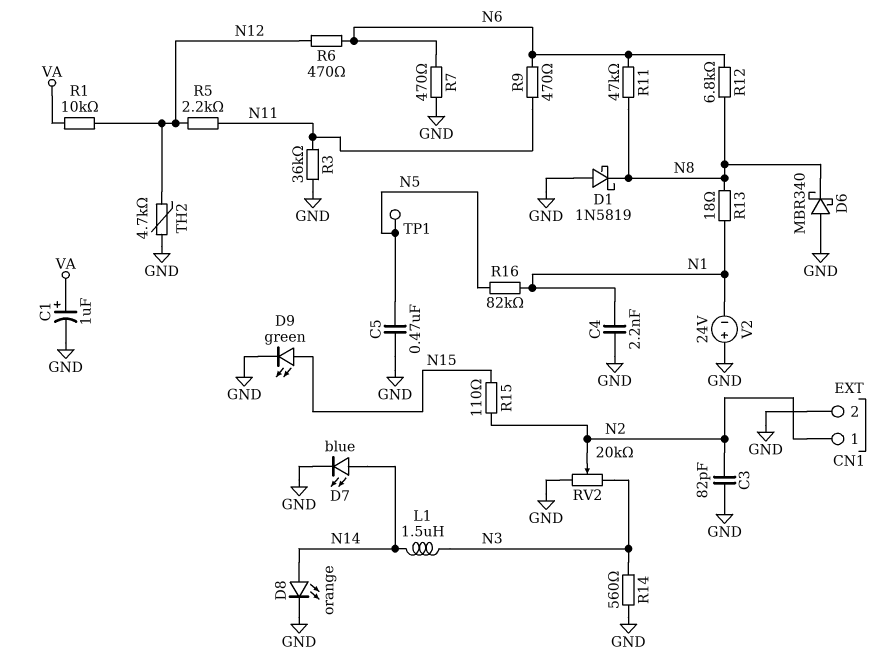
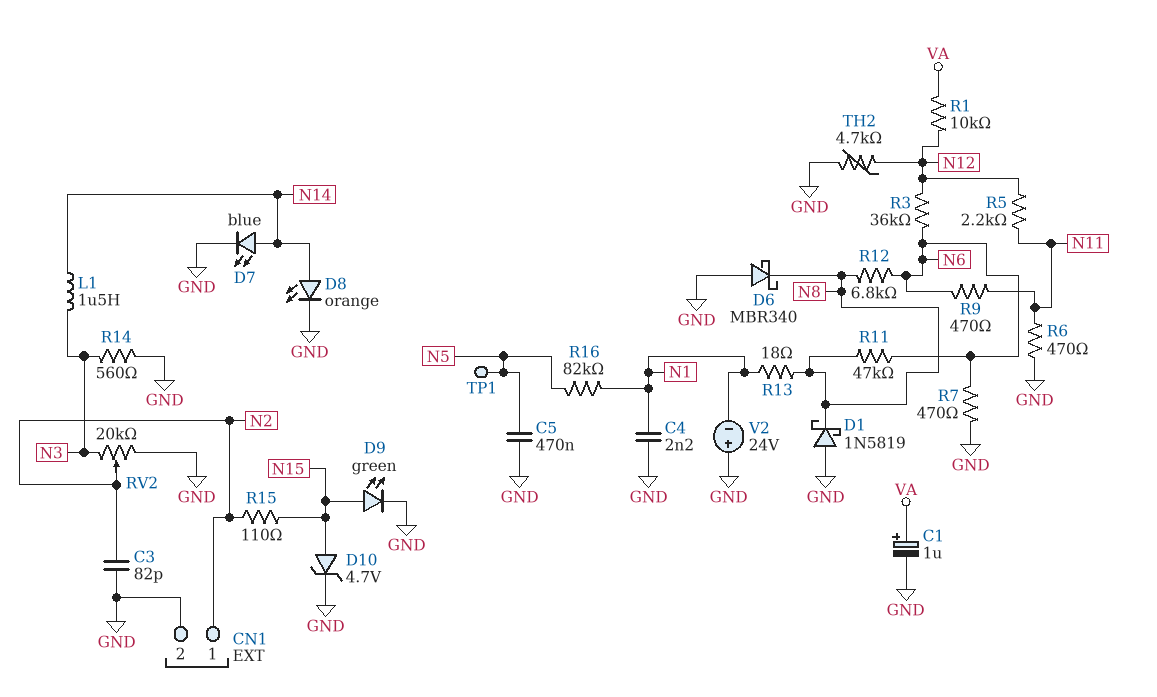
D10: none -> zener 4.7V (A N15, K GND)
R3: 36k (GND, N11) -> 36k (N6, N12)
R6: 470 (N6, N12) -> 470 (GND, N11)

